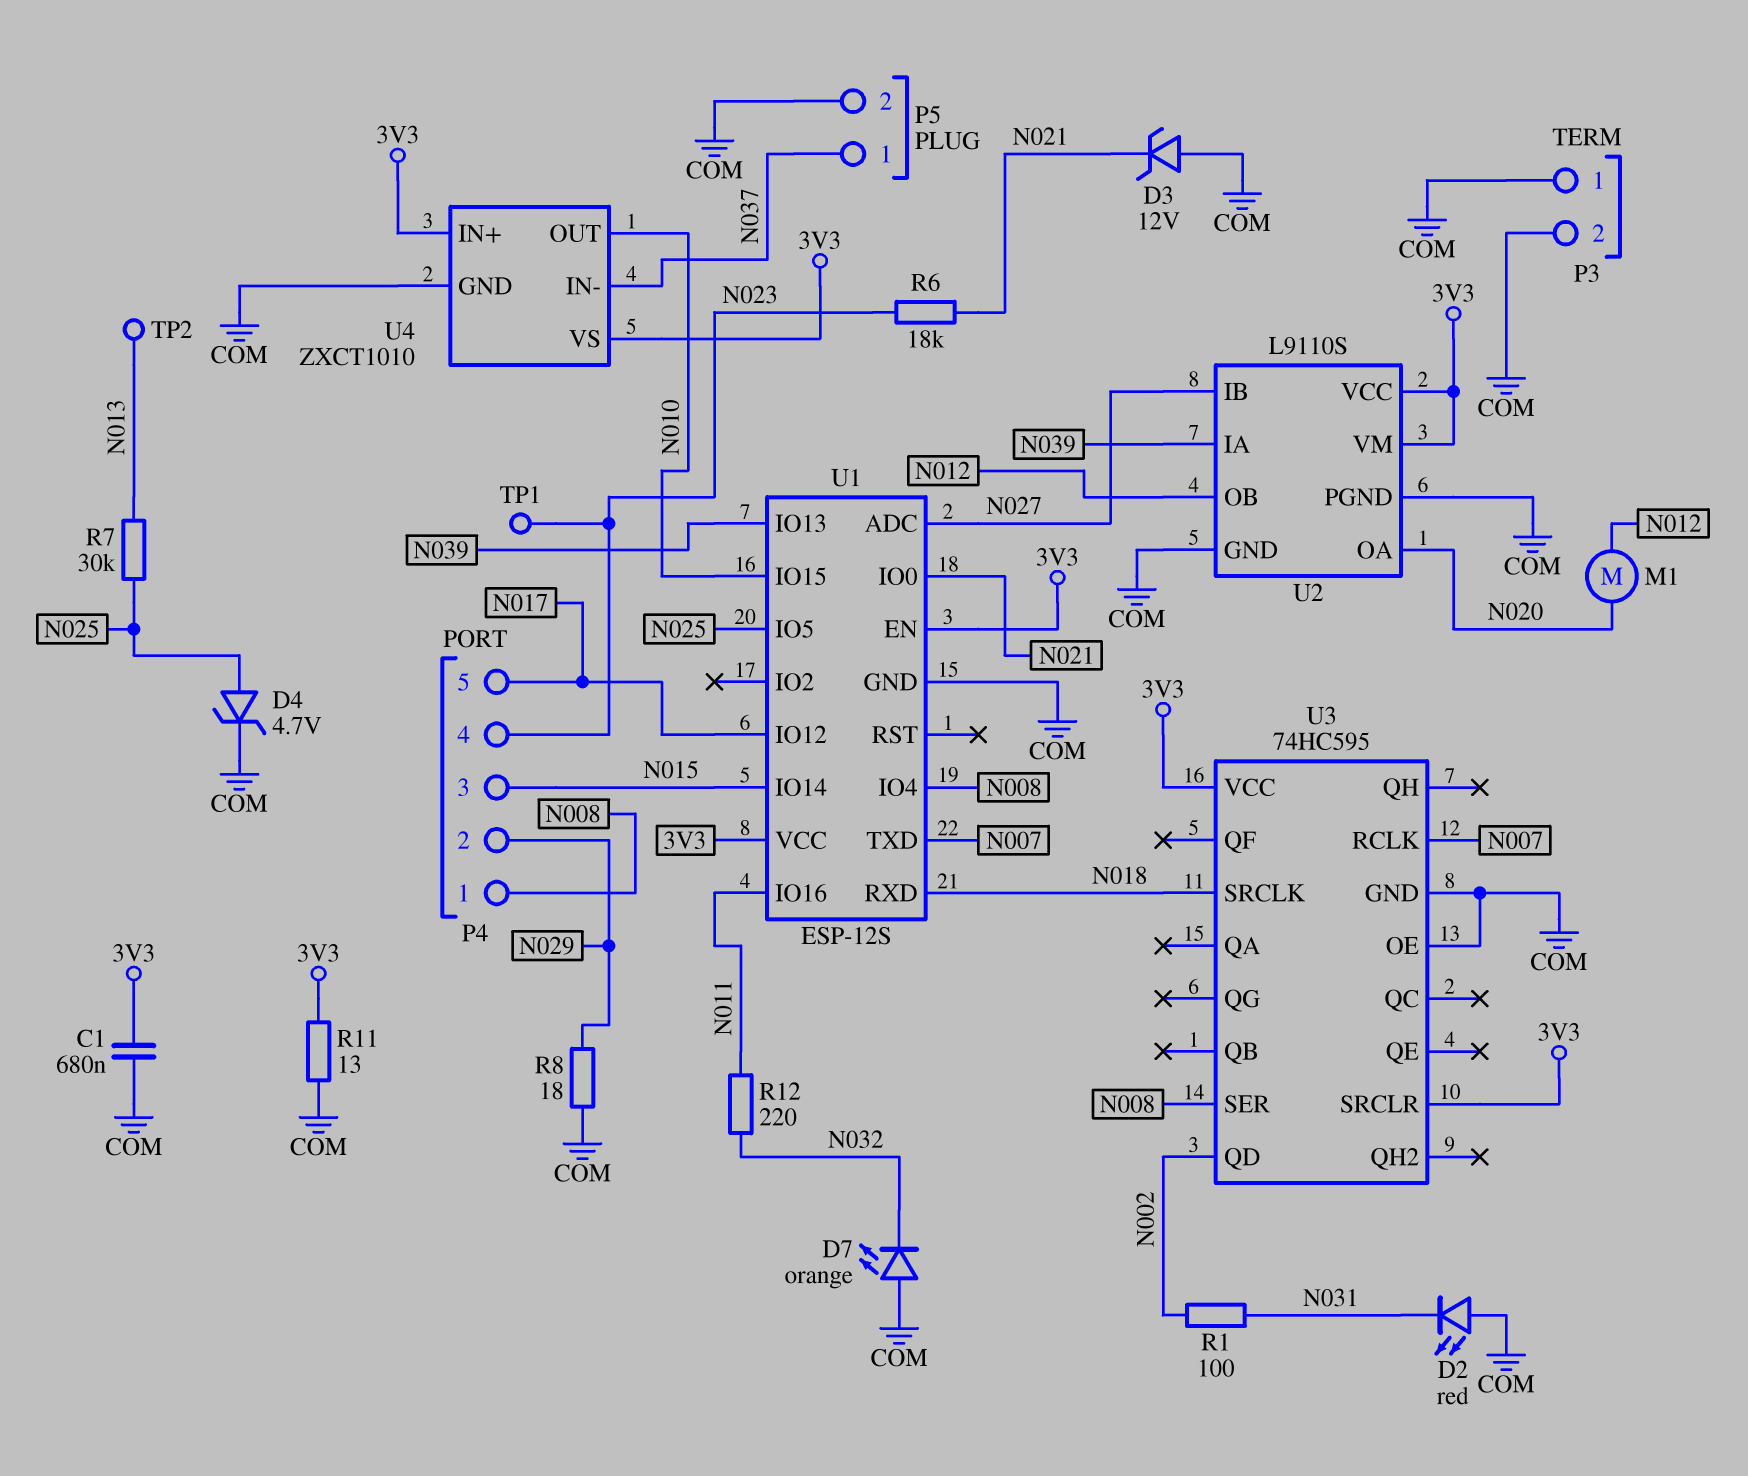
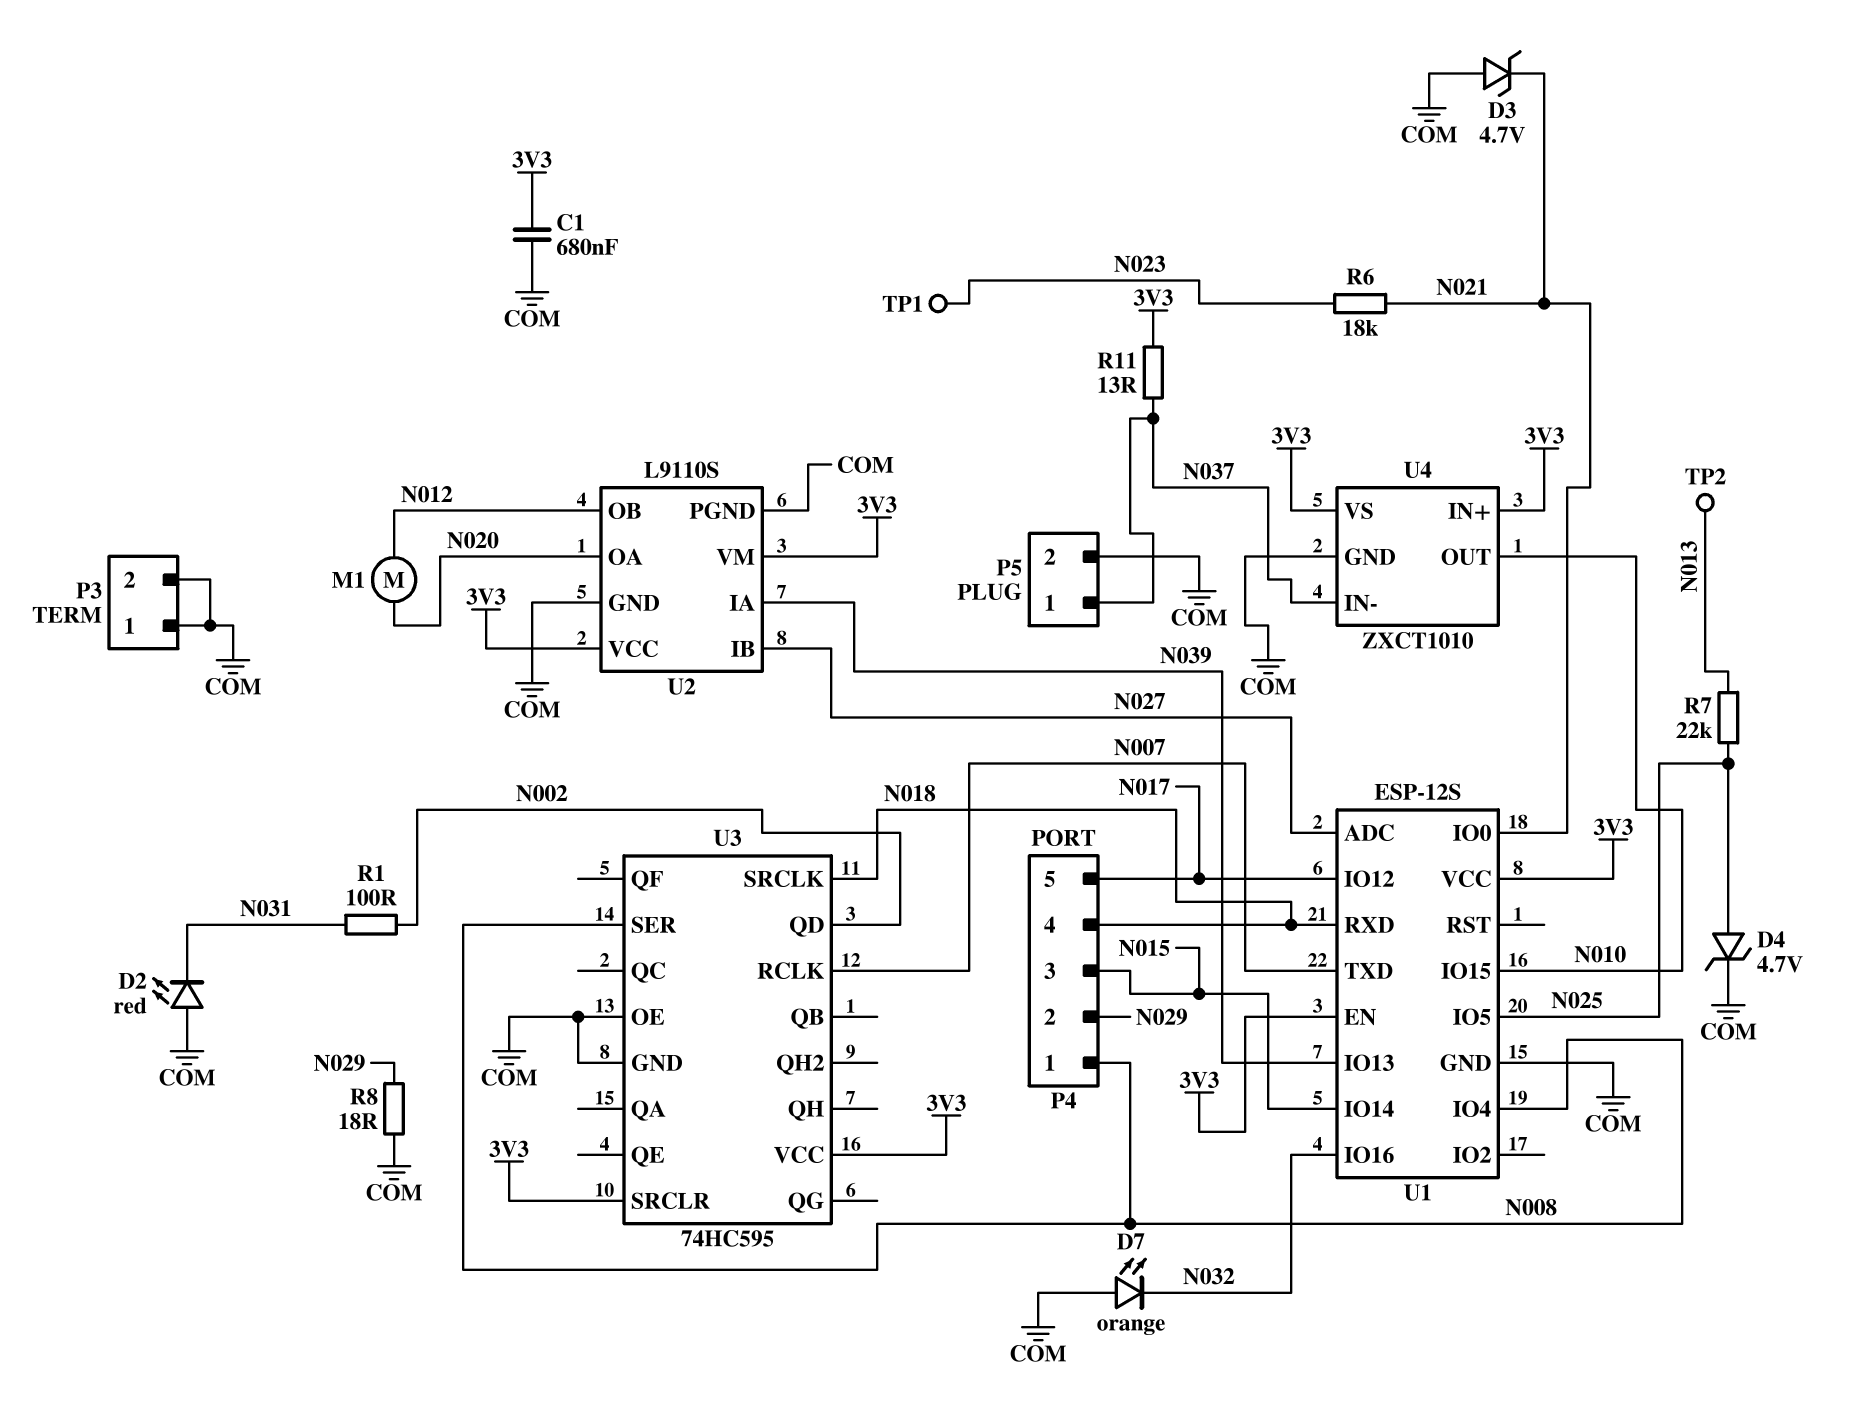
D3: zener 12V (A COM, K N021) -> zener 4.7V (A COM, K N021)
P4 pin 4: N023 -> N018
R7: 30k (N013, N025) -> 22k (N013, N025)
R11: 13 (3V3, COM) -> 13 (3V3, N037)
R12: 220 (N011, N032) -> none
U1 pin IO16: N011 -> N032

